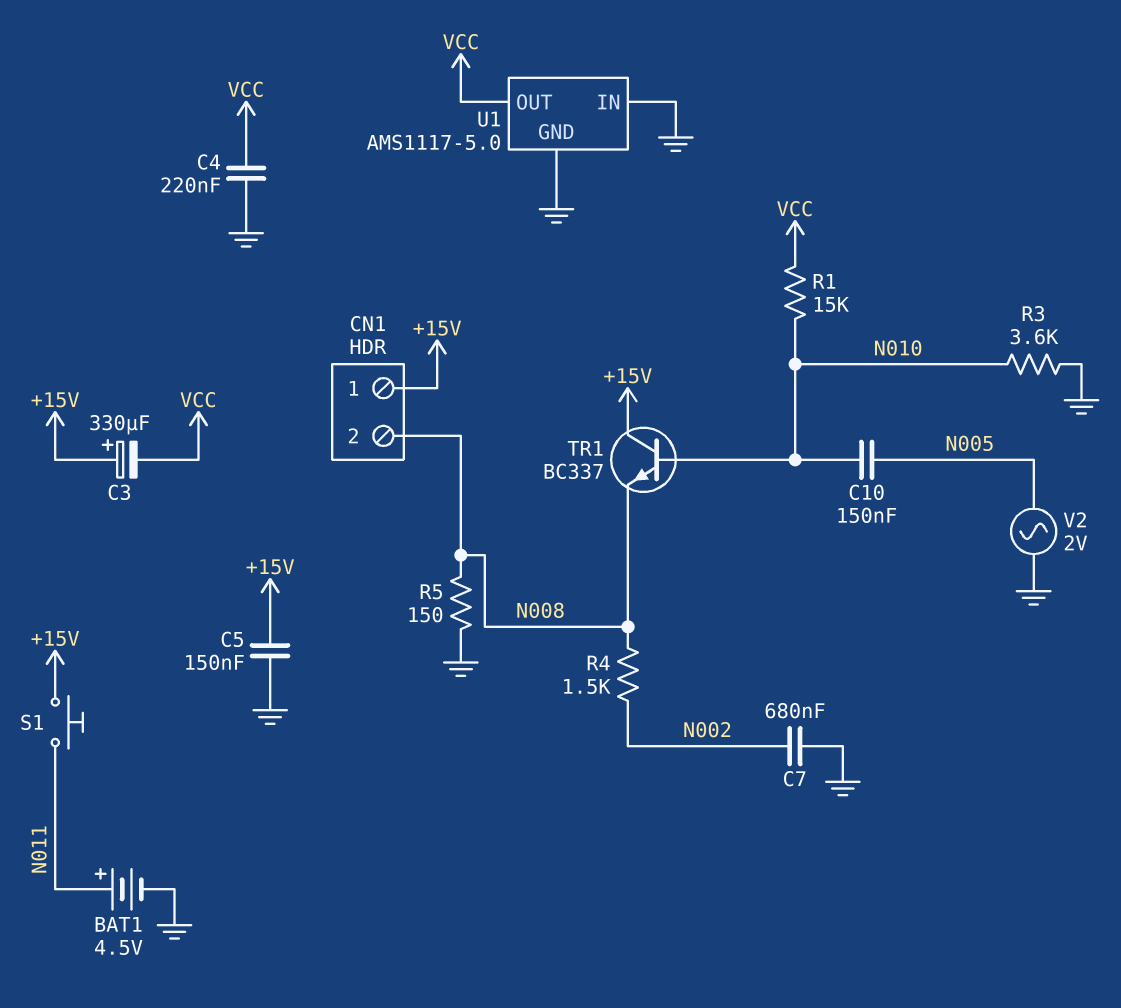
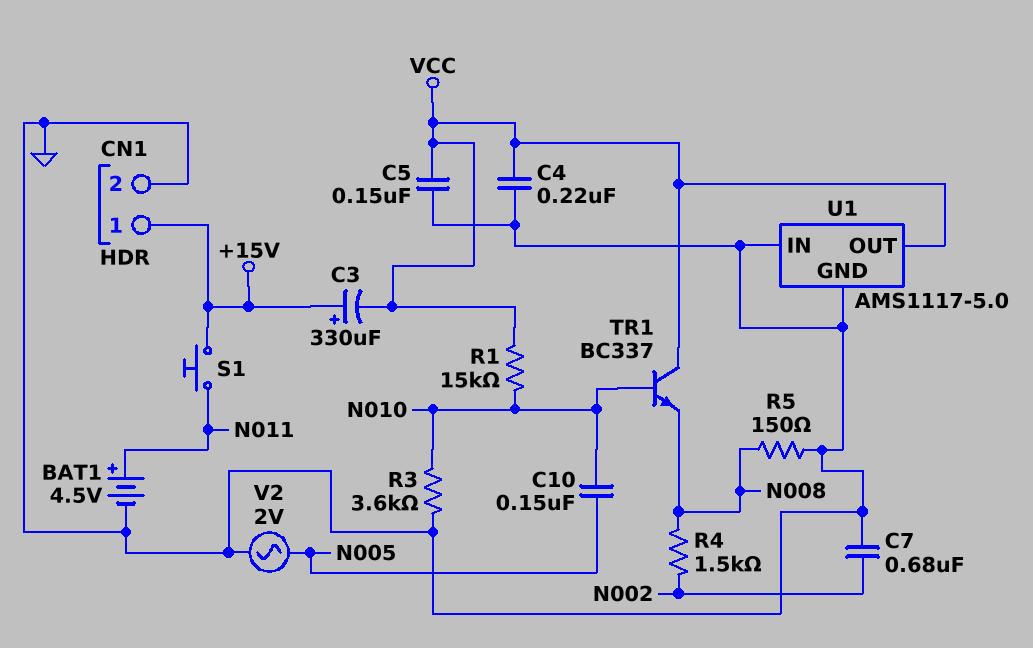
C5: 150nF (+15V, GND) -> 150nF (GND, VCC)
CN1 pin 2: N008 -> GND
TR1: NPN BC337 (B N010, C +15V, E N008) -> NPN BC337 (B N010, C VCC, E N008)

